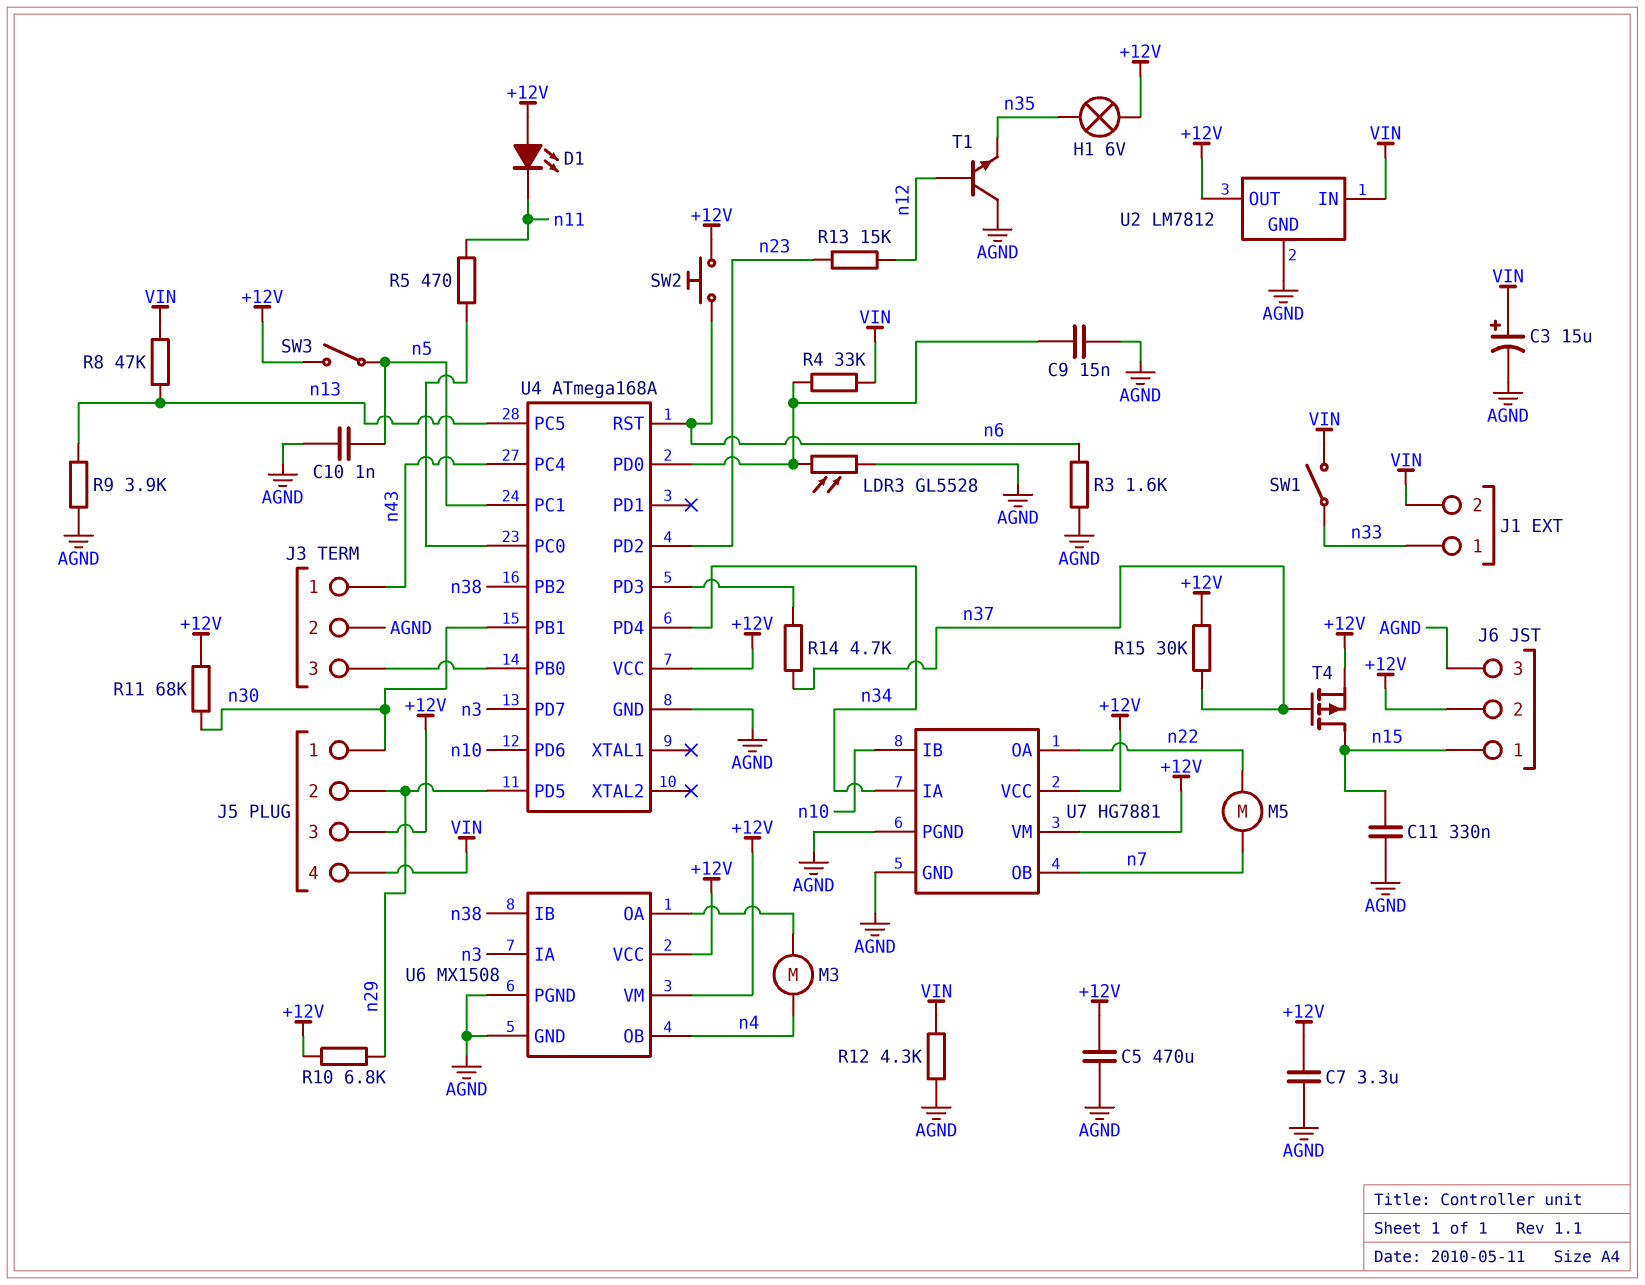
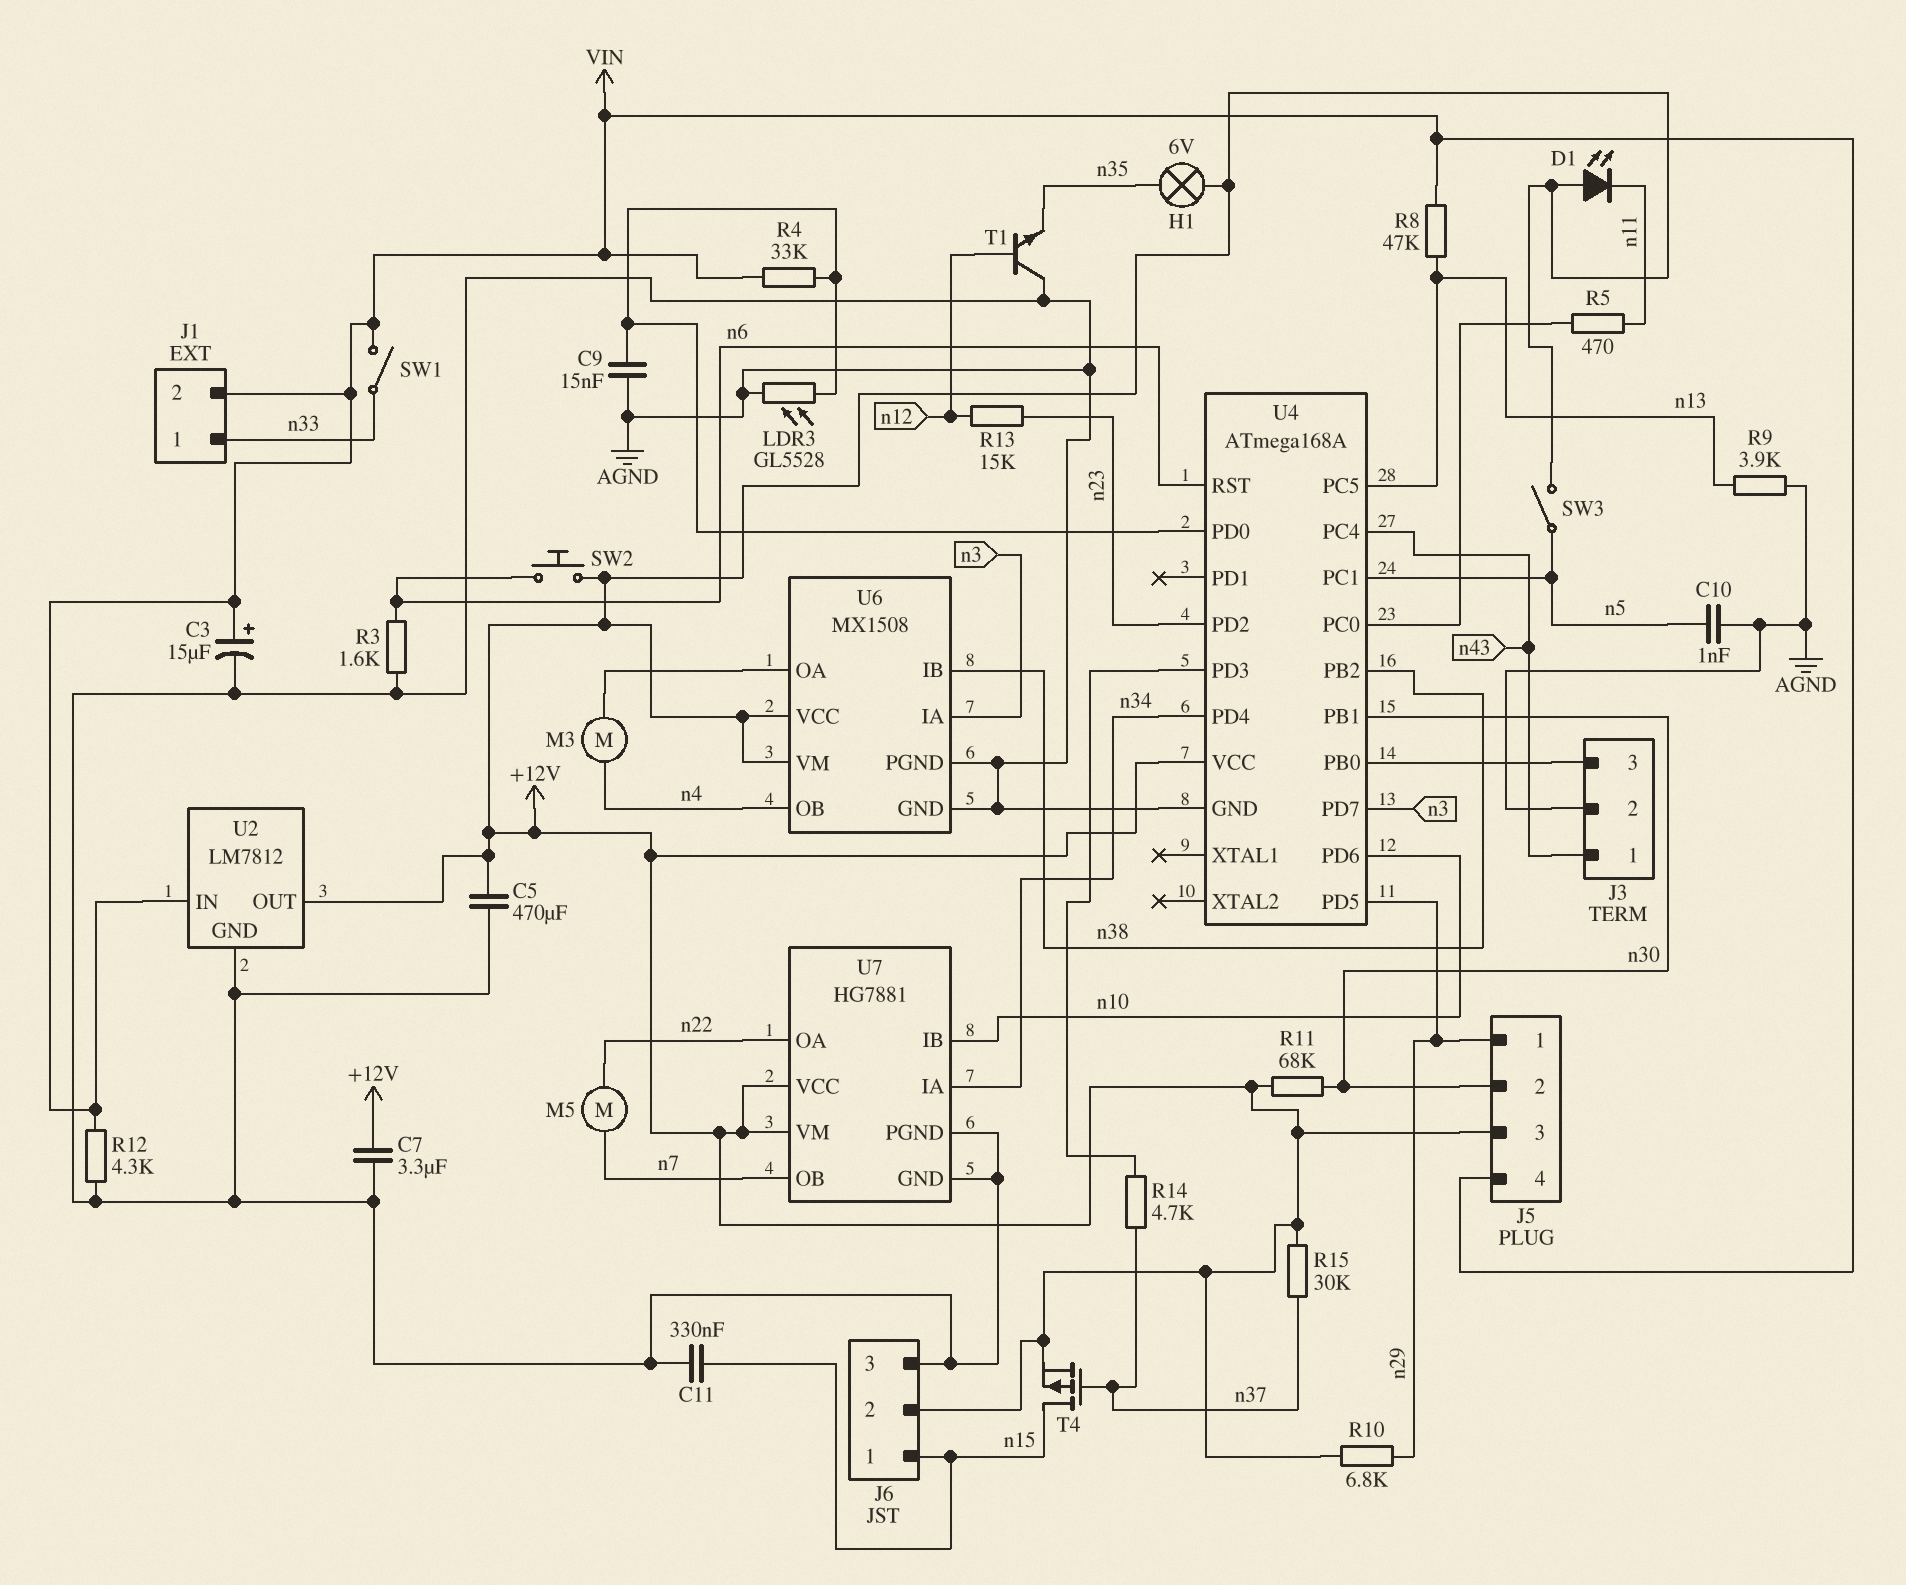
J5 pin 1: n30 -> n29
J5 pin 2: n29 -> n30

